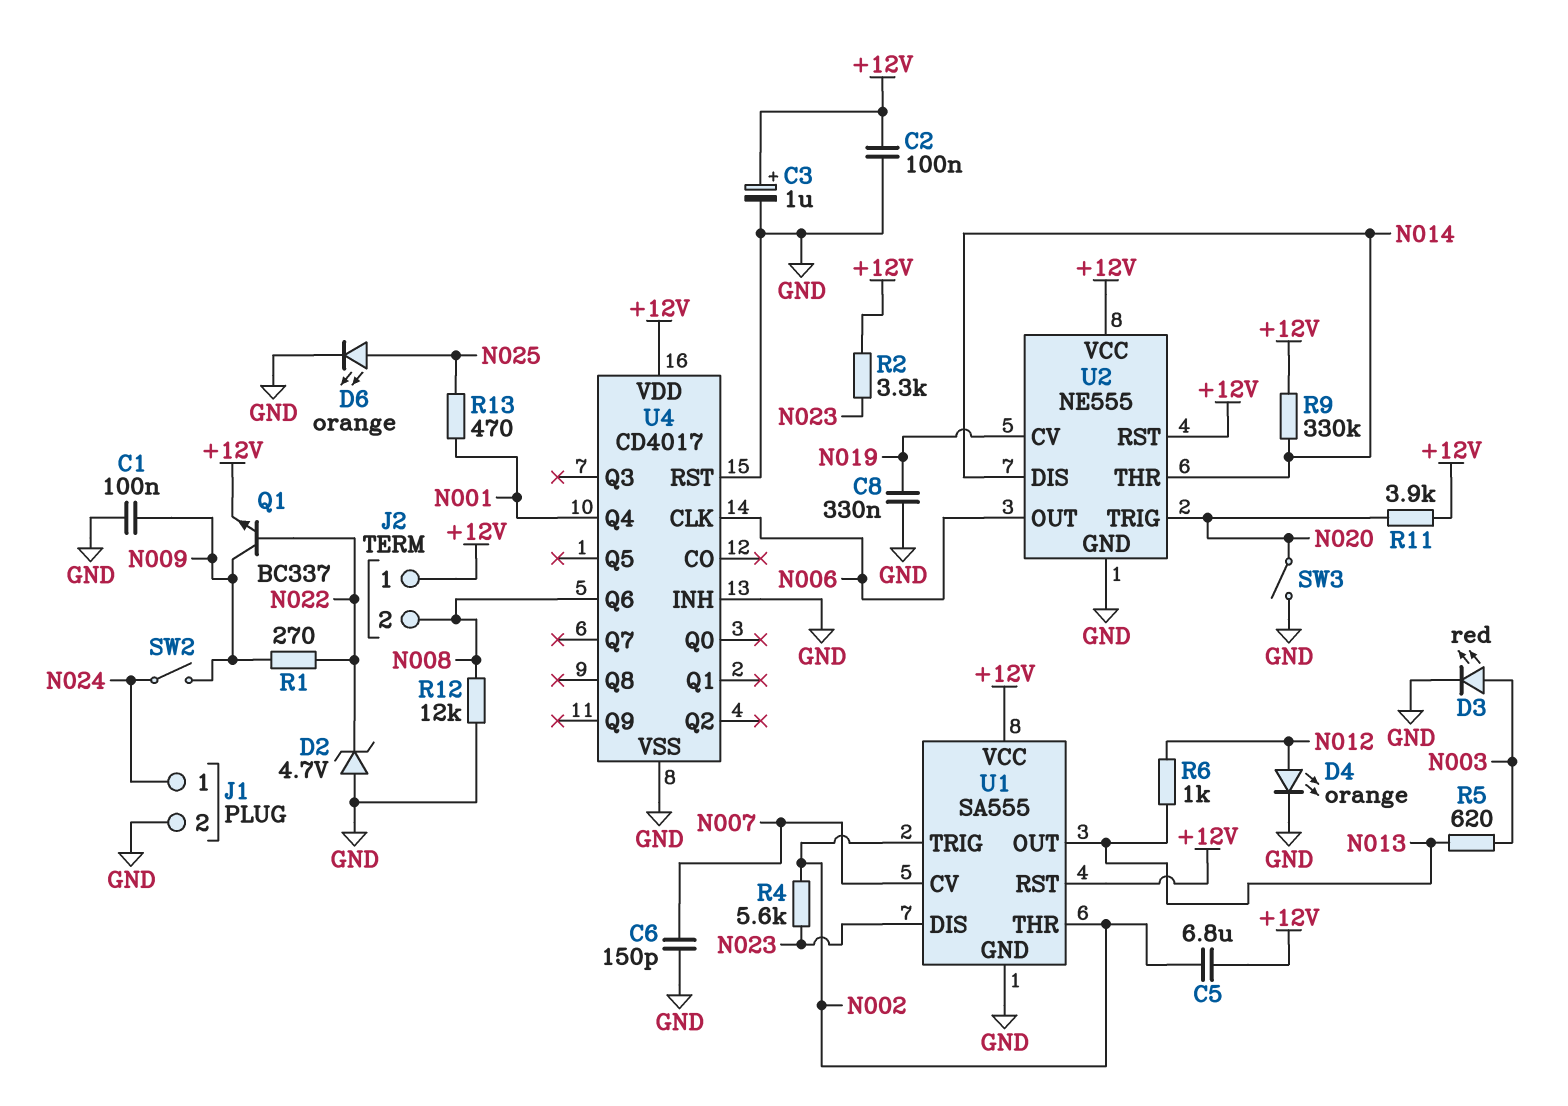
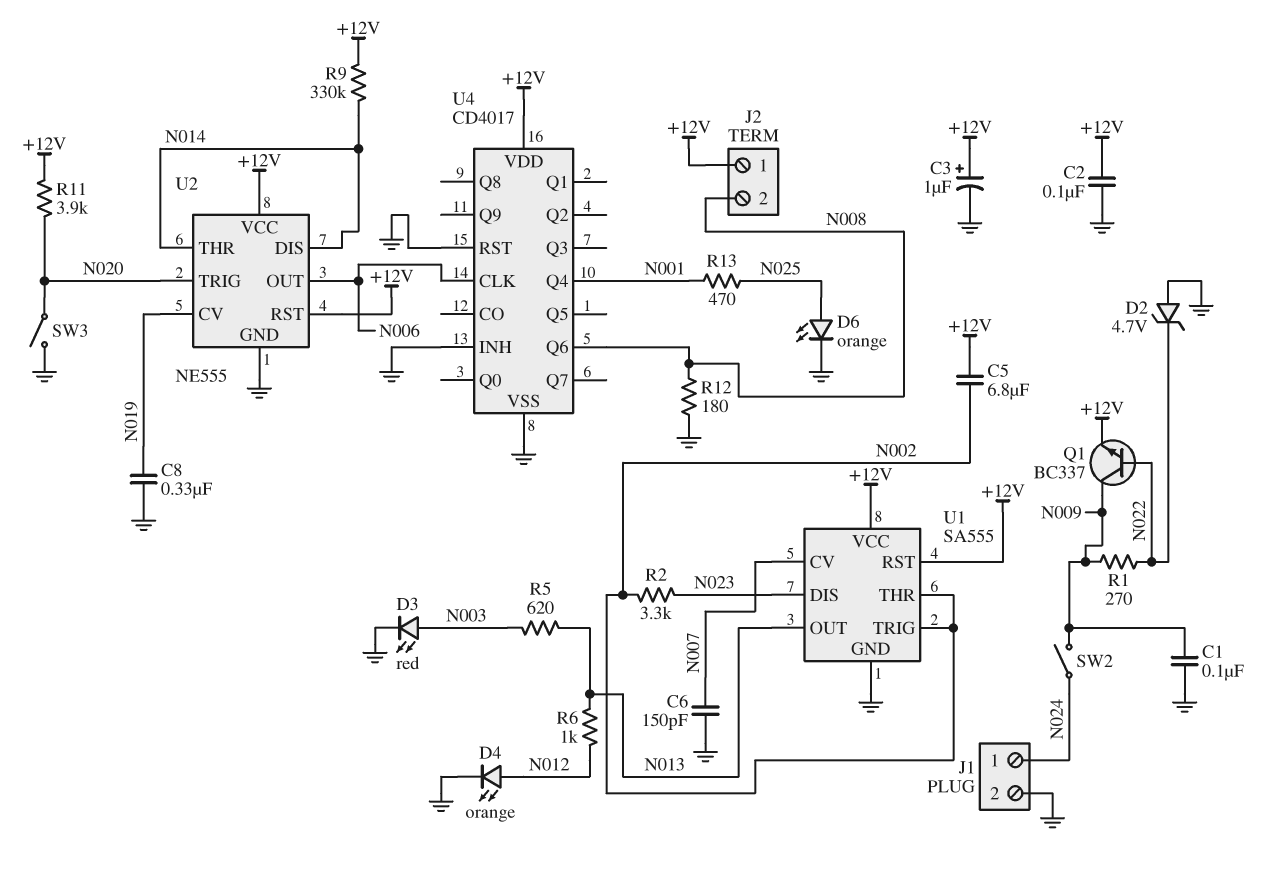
R2: 3.3k (+12V, N023) -> 3.3k (N002, N023)
R4: 5.6k (N002, N023) -> none
R12: 12k (GND, N008) -> 180 (GND, N008)

